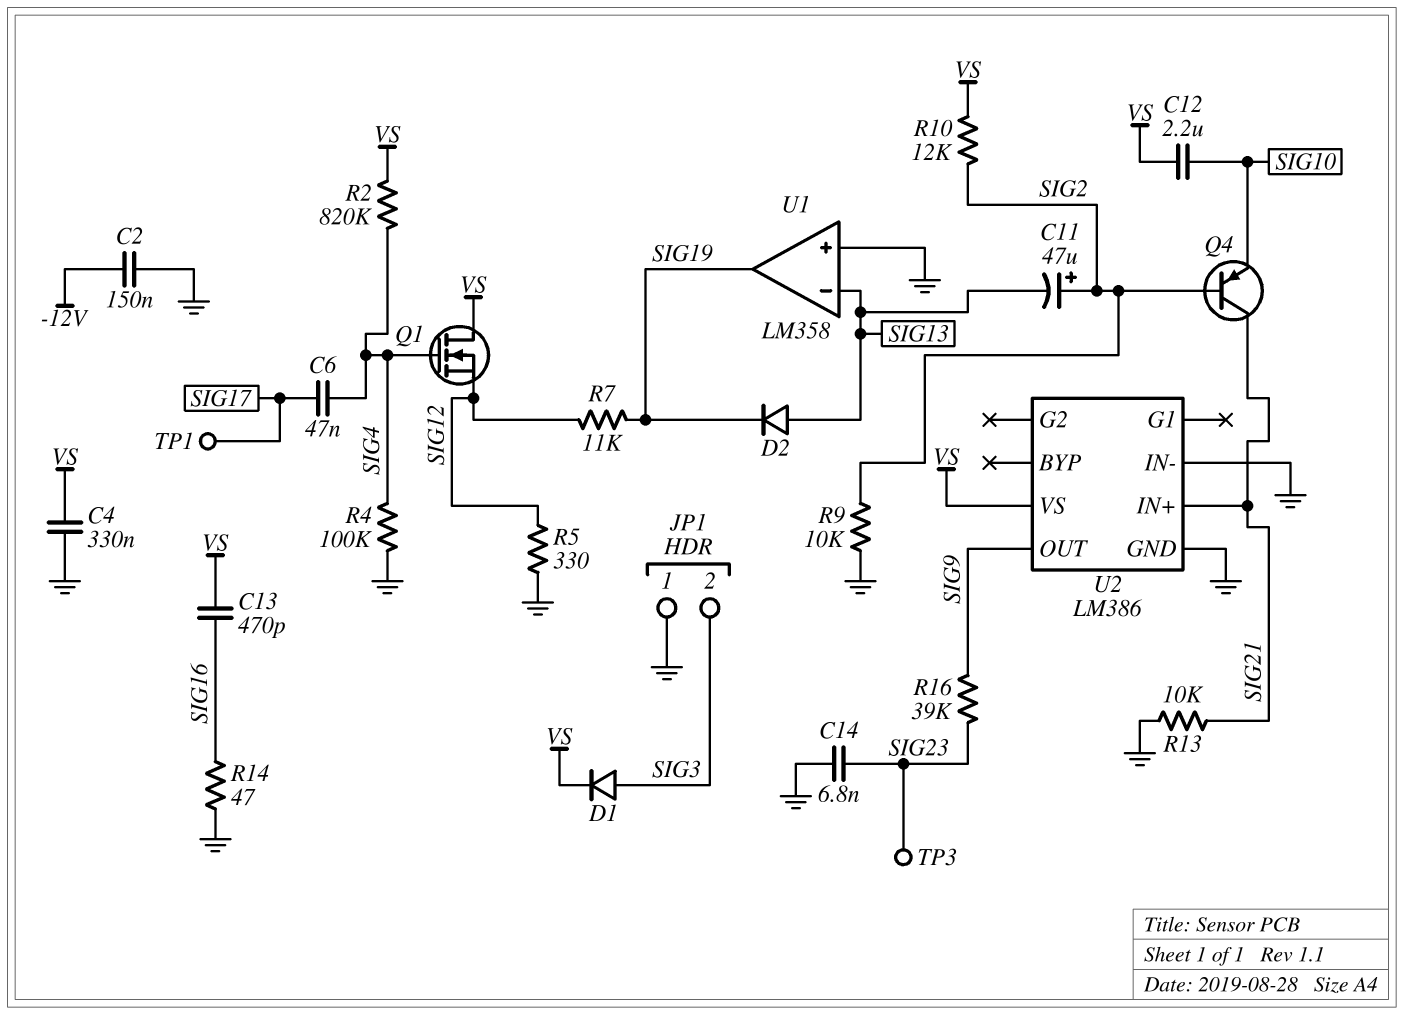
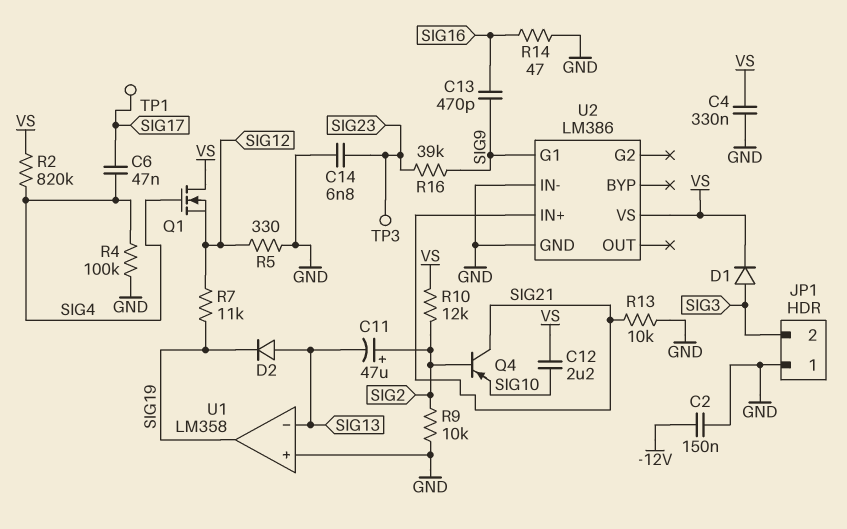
C13: 470pF (SIG16, VS) -> 470pF (SIG9, SIG16)
U2 pin G1: none -> SIG9
U2 pin OUT: SIG9 -> none

